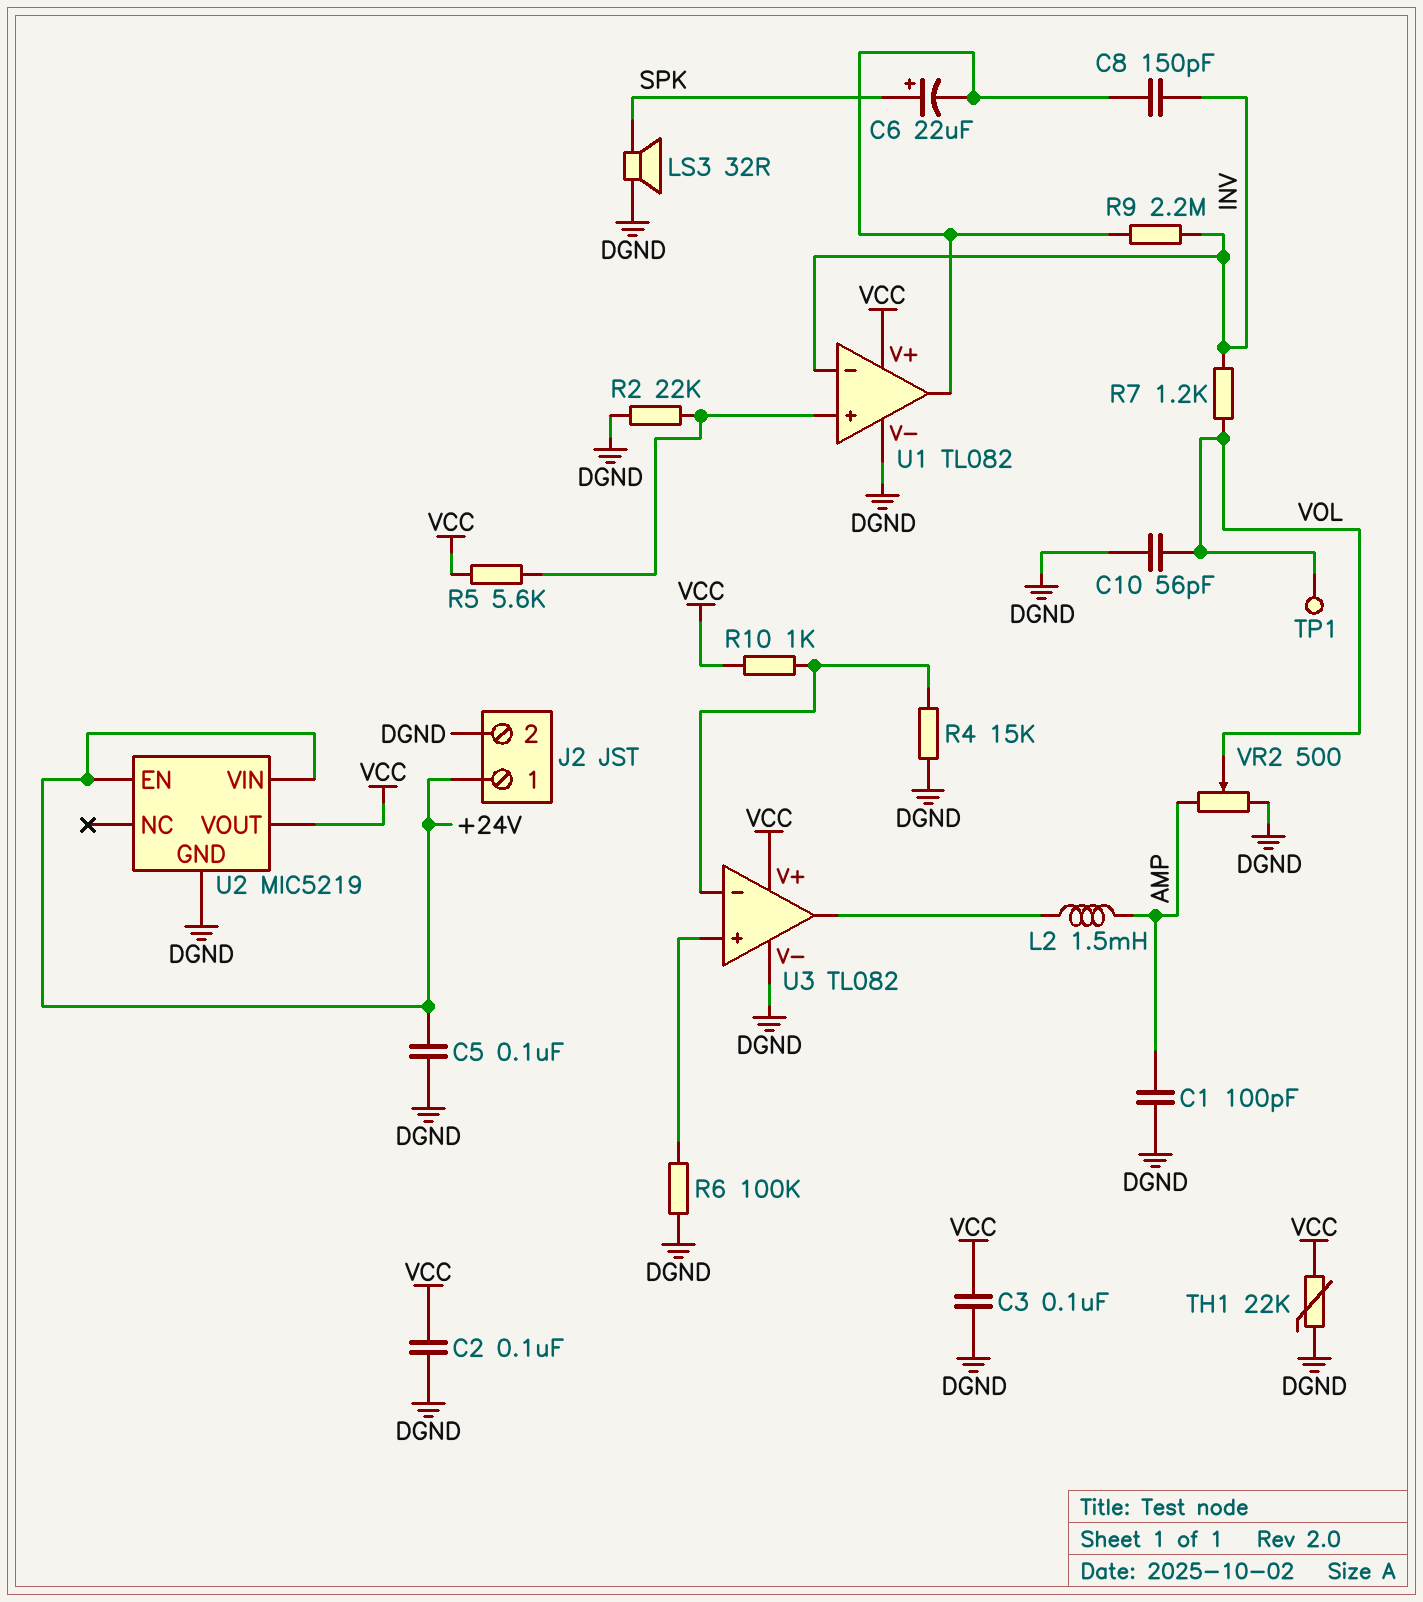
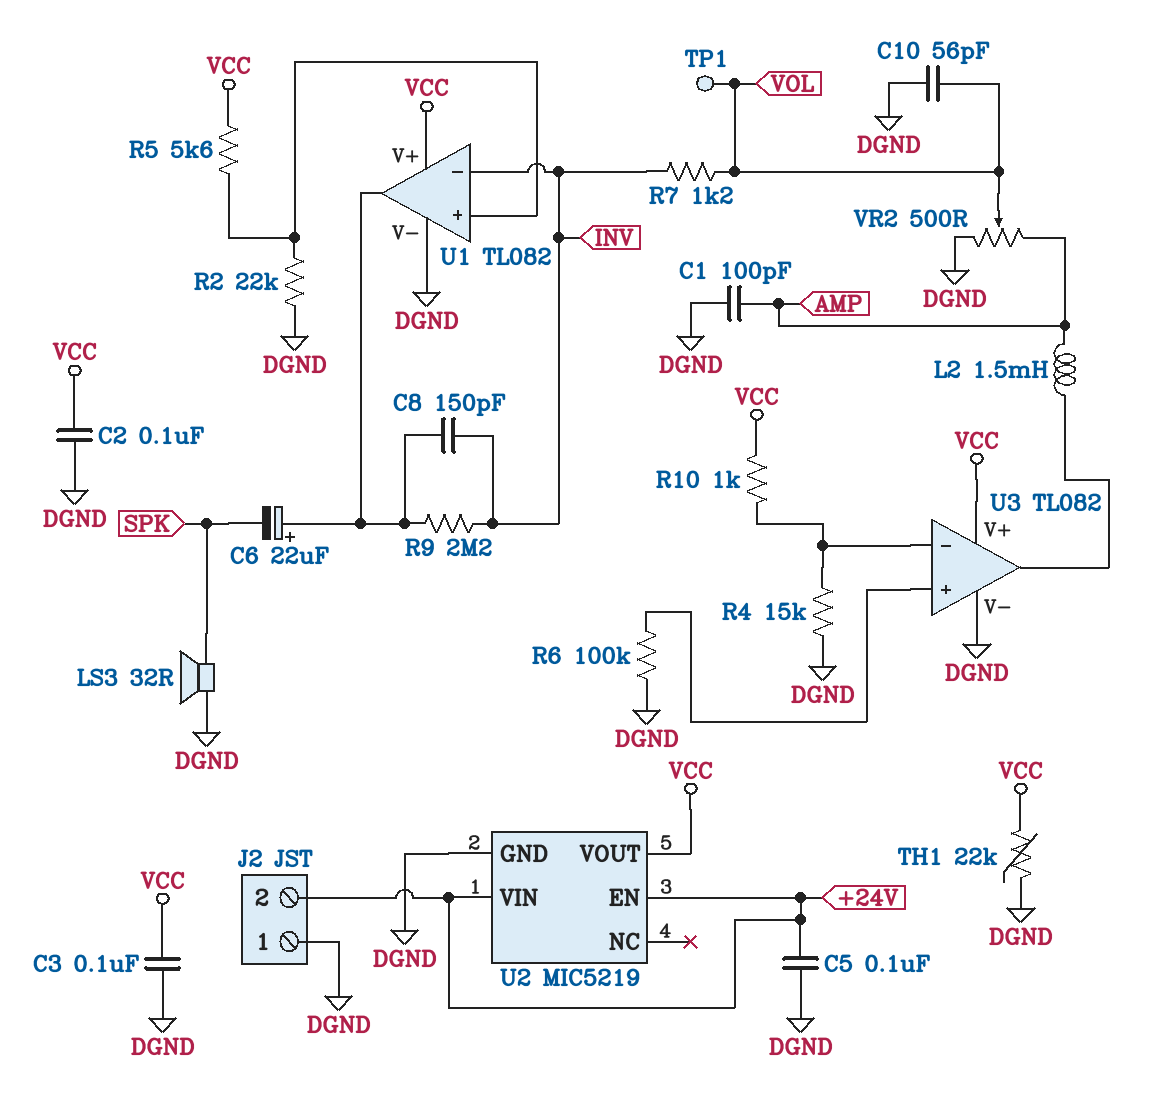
C6: 22uF (plus SPK, minus U1/out) -> 22uF (plus U1/out, minus SPK)
J2 pin 1: +24V -> DGND
J2 pin 2: DGND -> +24V

